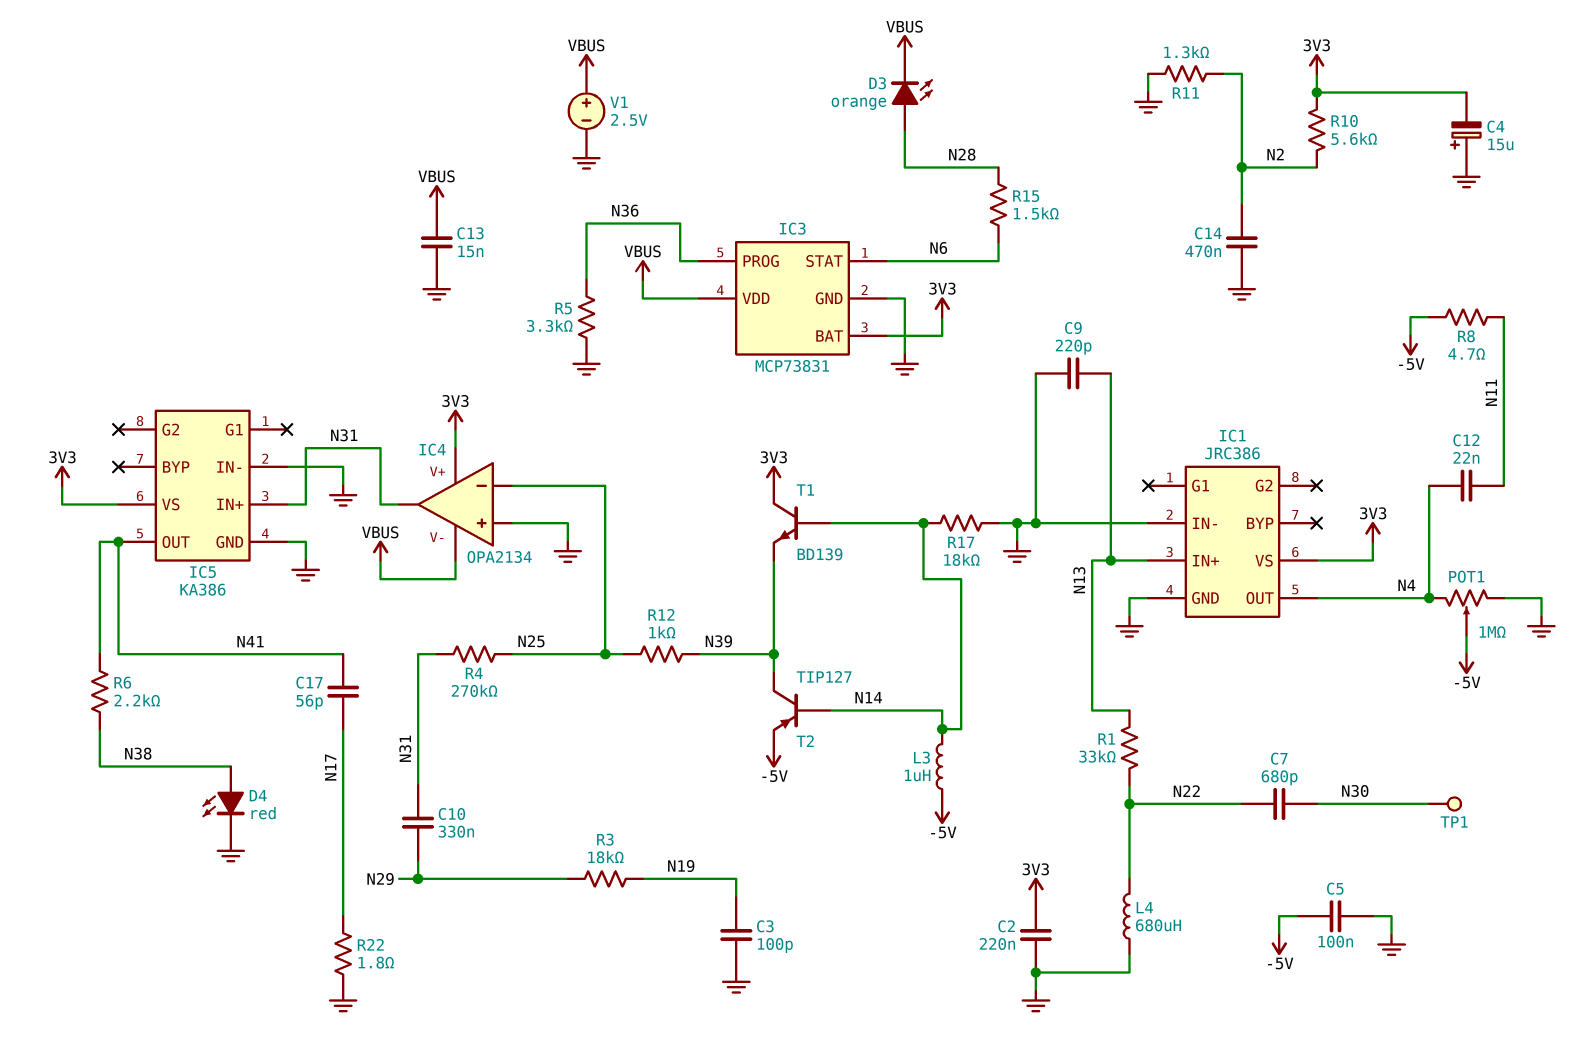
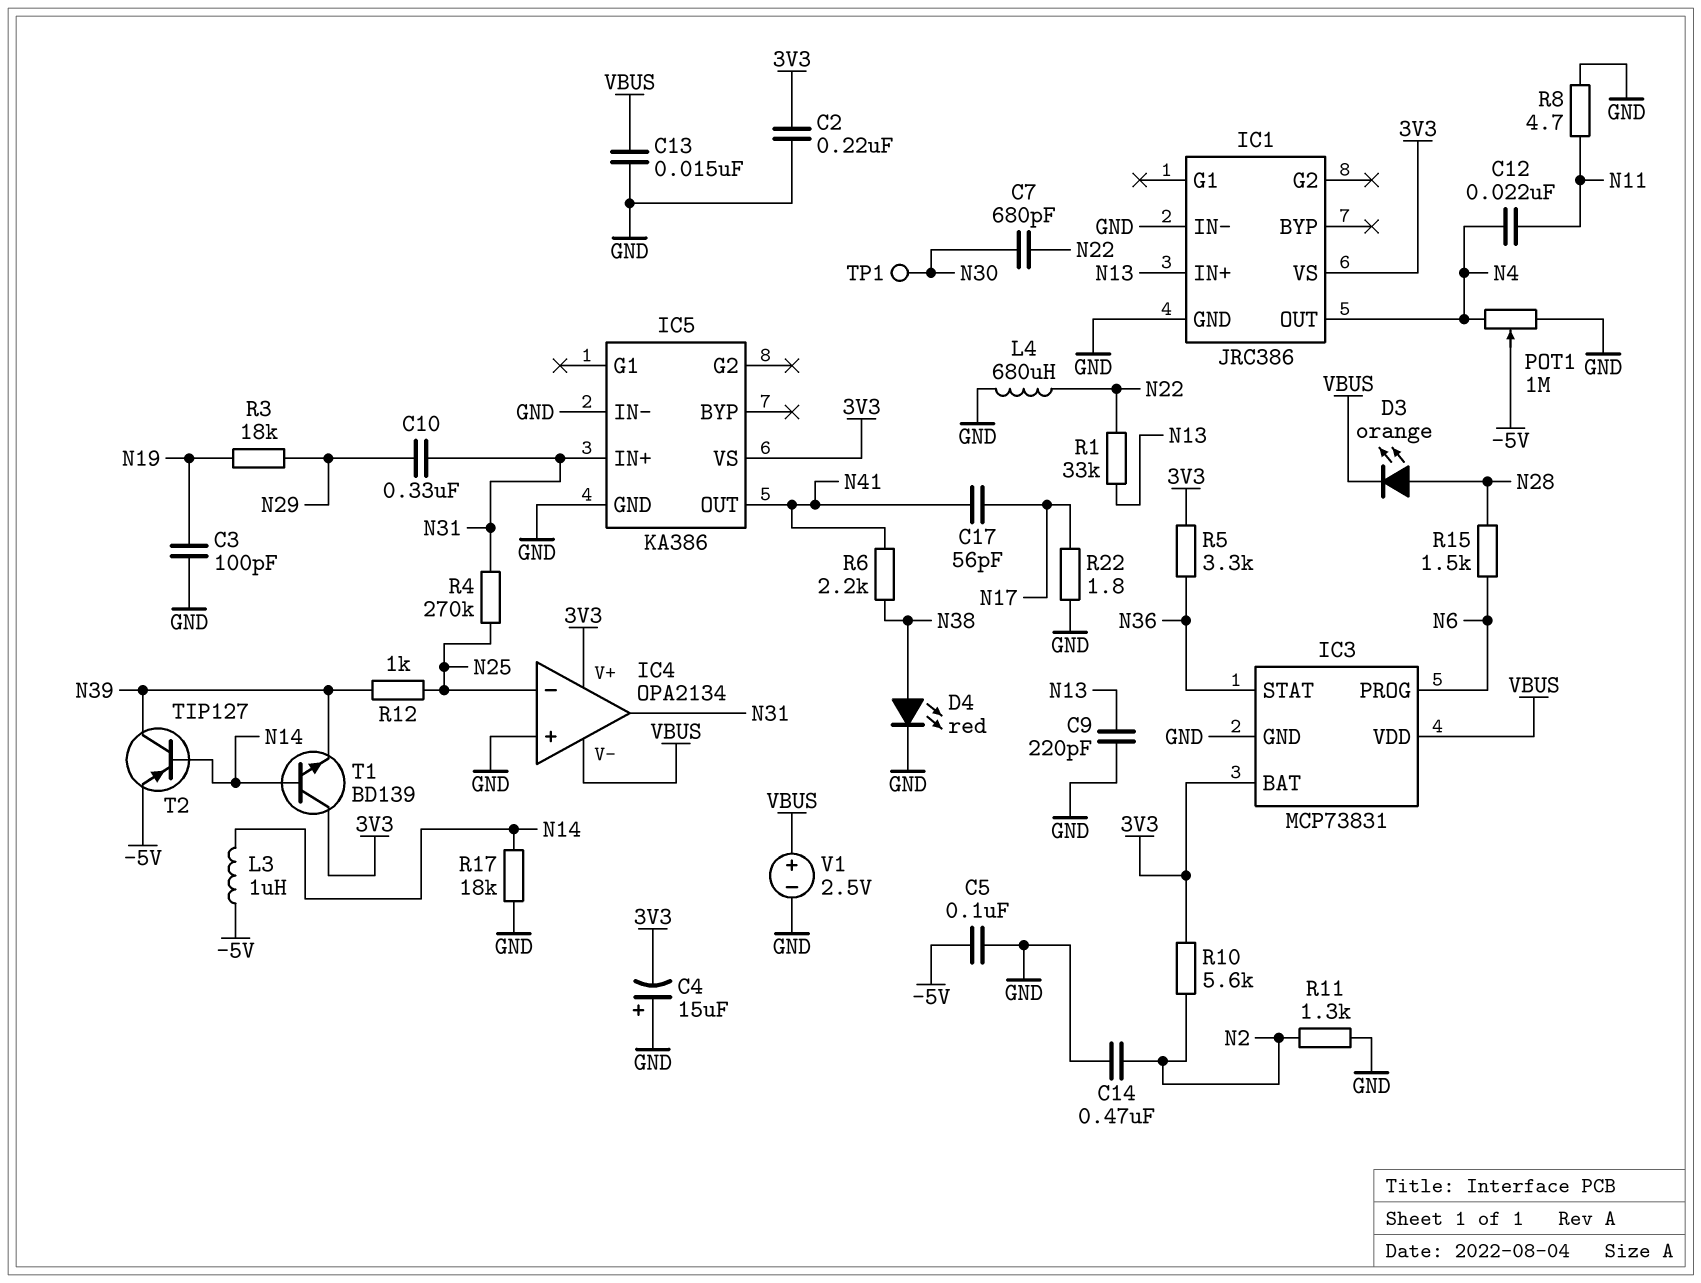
IC3 pin PROG: N36 -> N6
IC3 pin STAT: N6 -> N36
R5: 3.3k (GND, N36) -> 3.3k (3V3, N36)
R8: 4.7 (-5V, N11) -> 4.7 (GND, N11)

